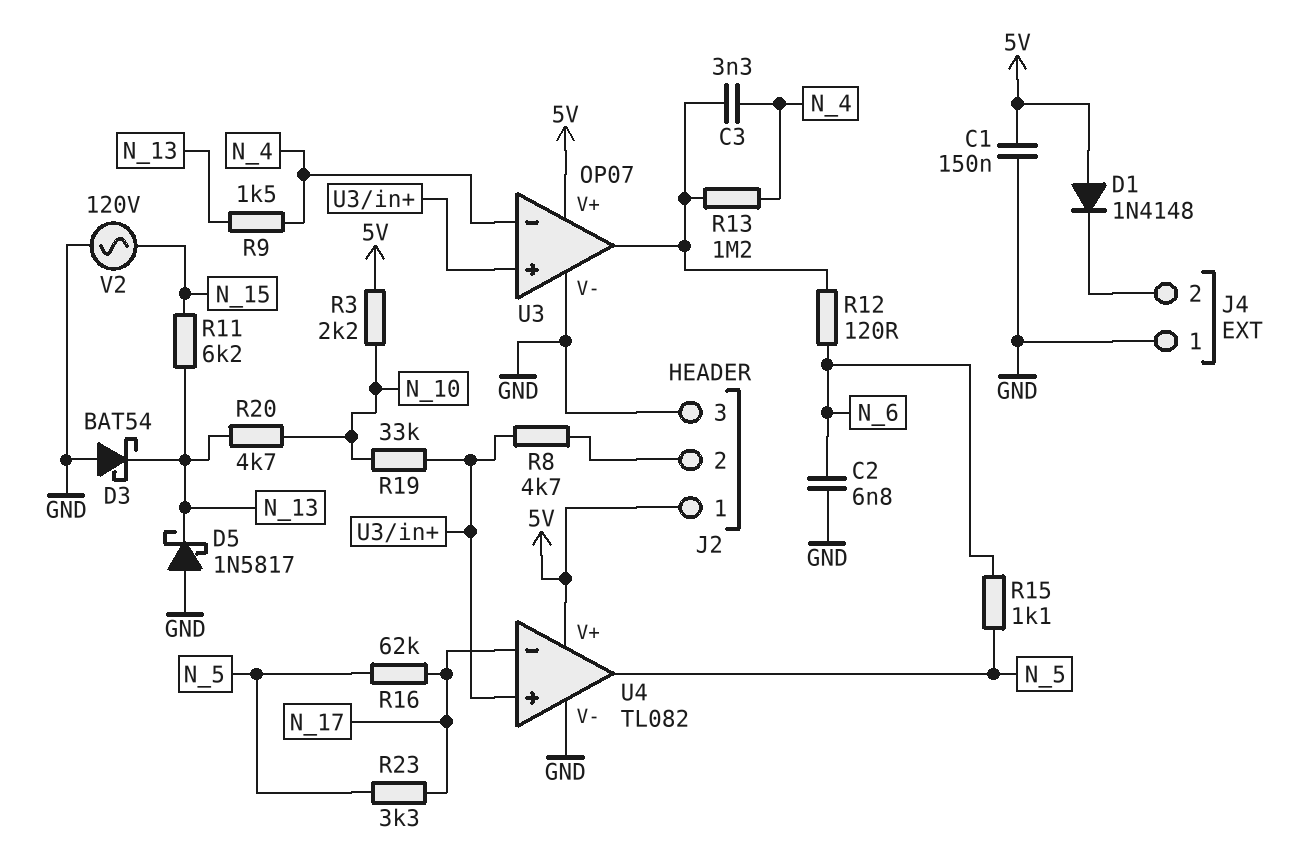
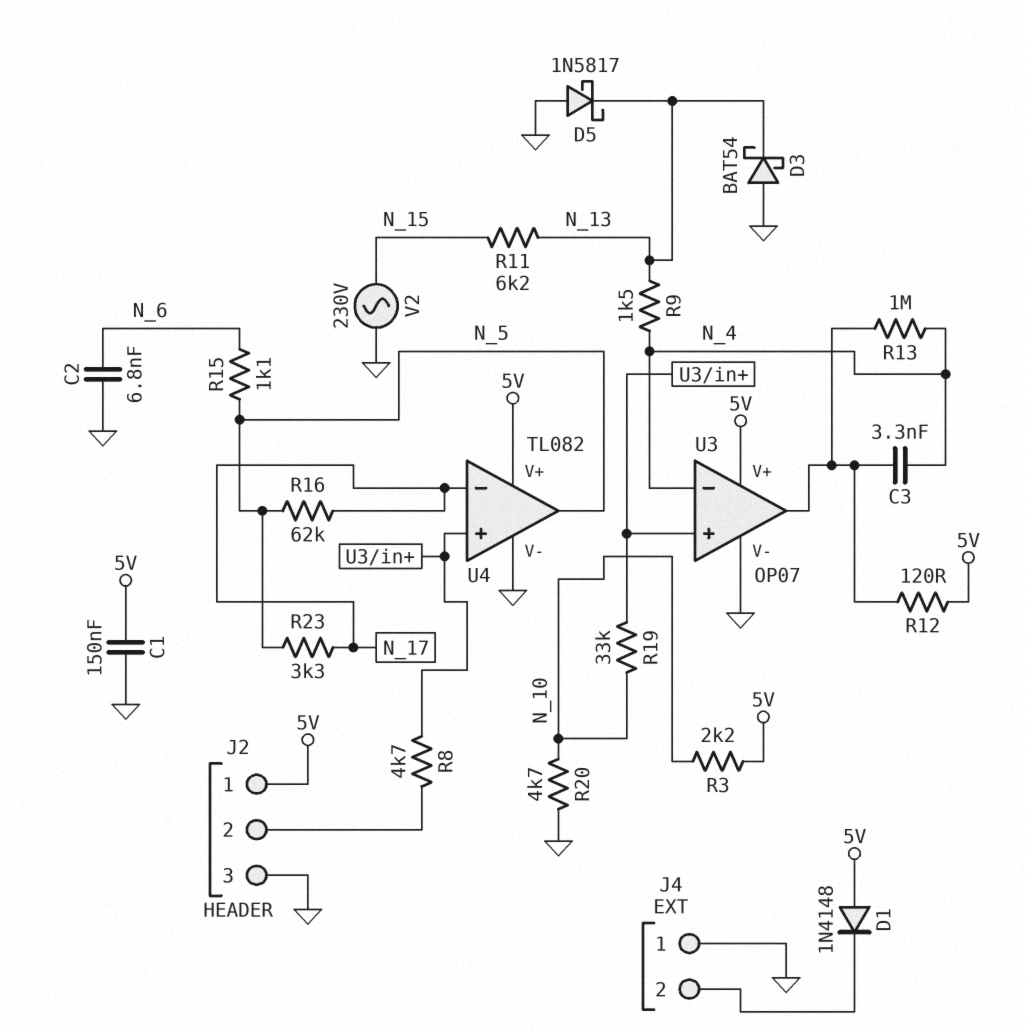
R12: 120 (N_6, U3/out) -> 120 (5V, U3/out)
R13: 1.2M (N_4, U3/out) -> 1M (N_4, U3/out)
R20: 4.7k (N_10, N_13) -> 4.7k (GND, N_10)
V2: AC 120V (GND, N_15) -> AC 230V (GND, N_15)

